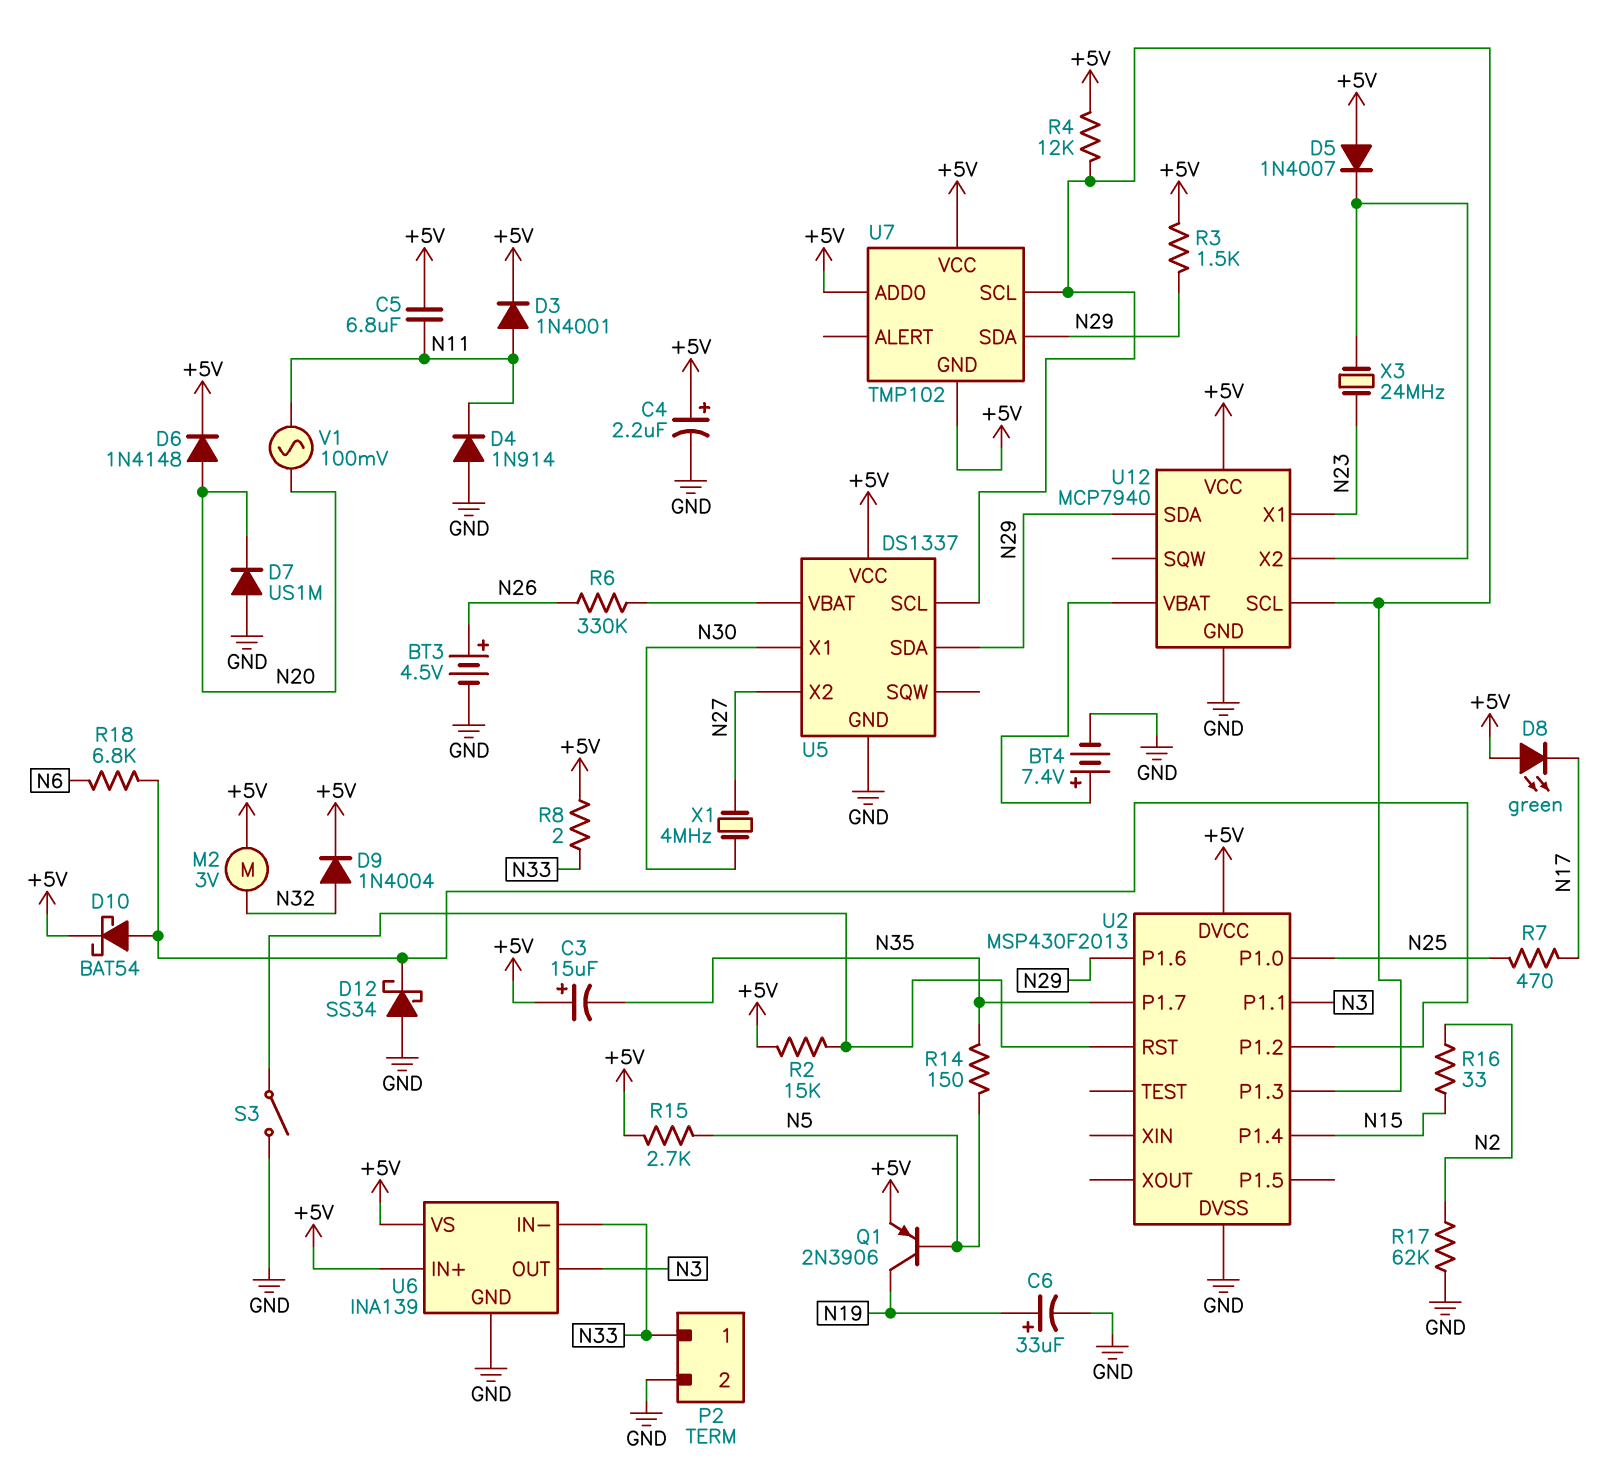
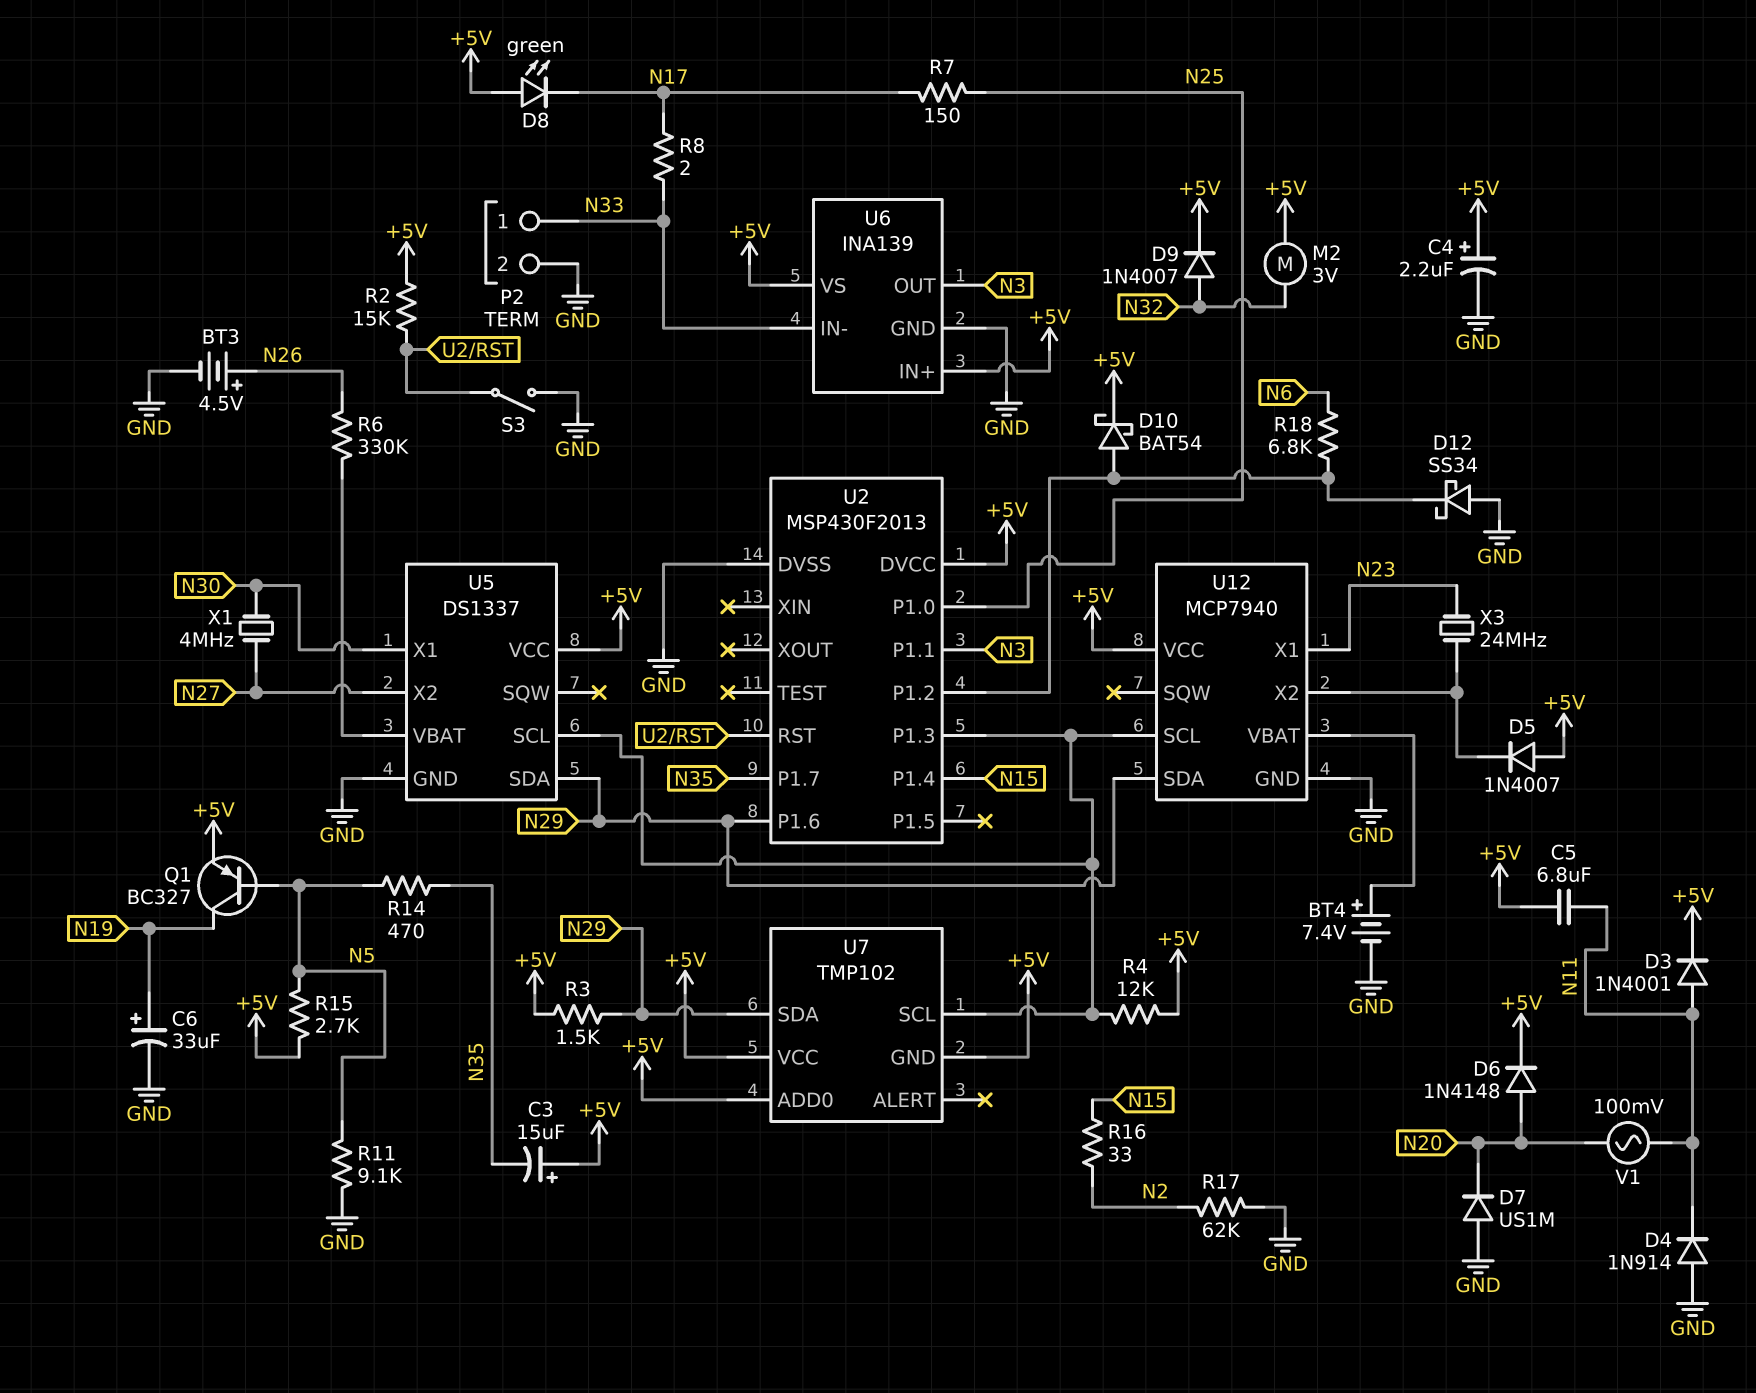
D9: diode 1N4004 (A N32, K +5V) -> diode 1N4007 (A N32, K +5V)
Q1: PNP 2N3906 (B N5, C N19, E +5V) -> PNP BC327 (B N5, C N19, E +5V)
R7: 470 (N17, N25) -> 150 (N17, N25)
R8: 2 (+5V, N33) -> 2 (N17, N33)
R11: none -> 9.1k (GND, N5)
R14: 150 (N5, N35) -> 470 (N5, N35)

